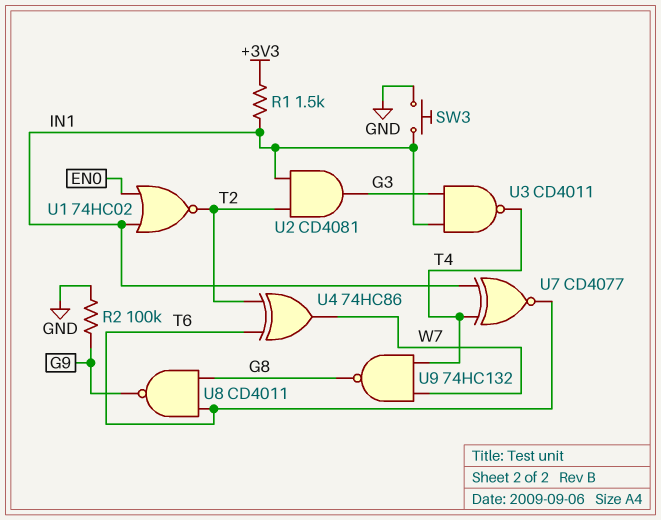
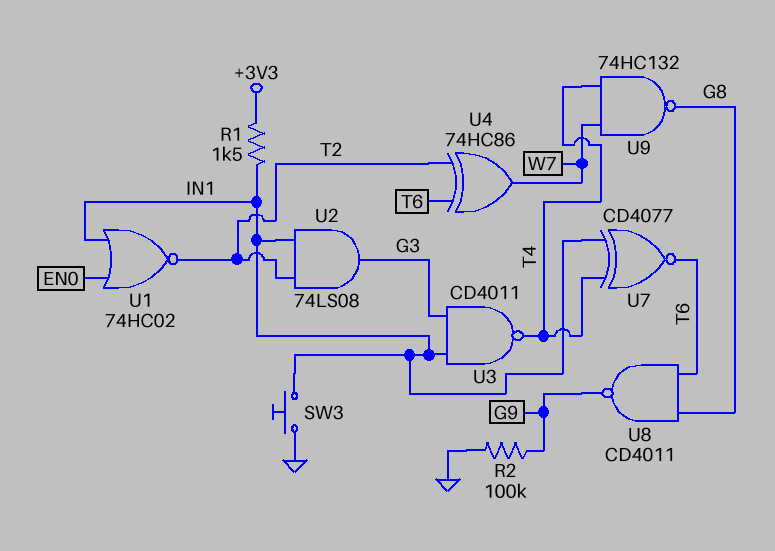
U2: AND CD4081 (in IN1, in T2, out G3) -> AND 74LS08 (in IN1, in T2, out G3)

